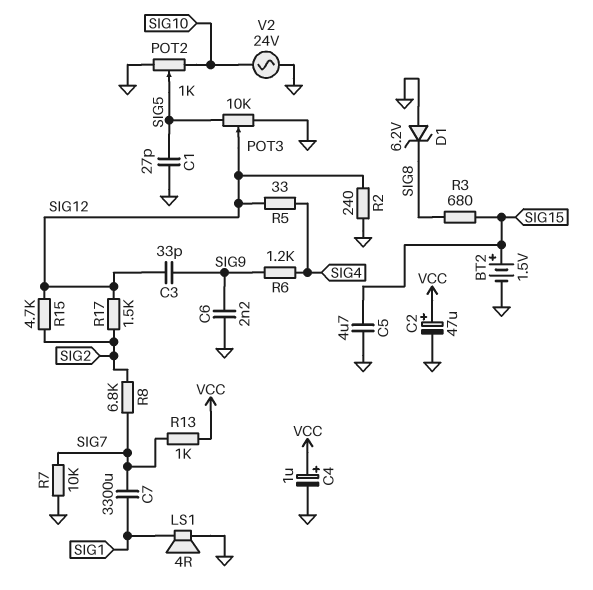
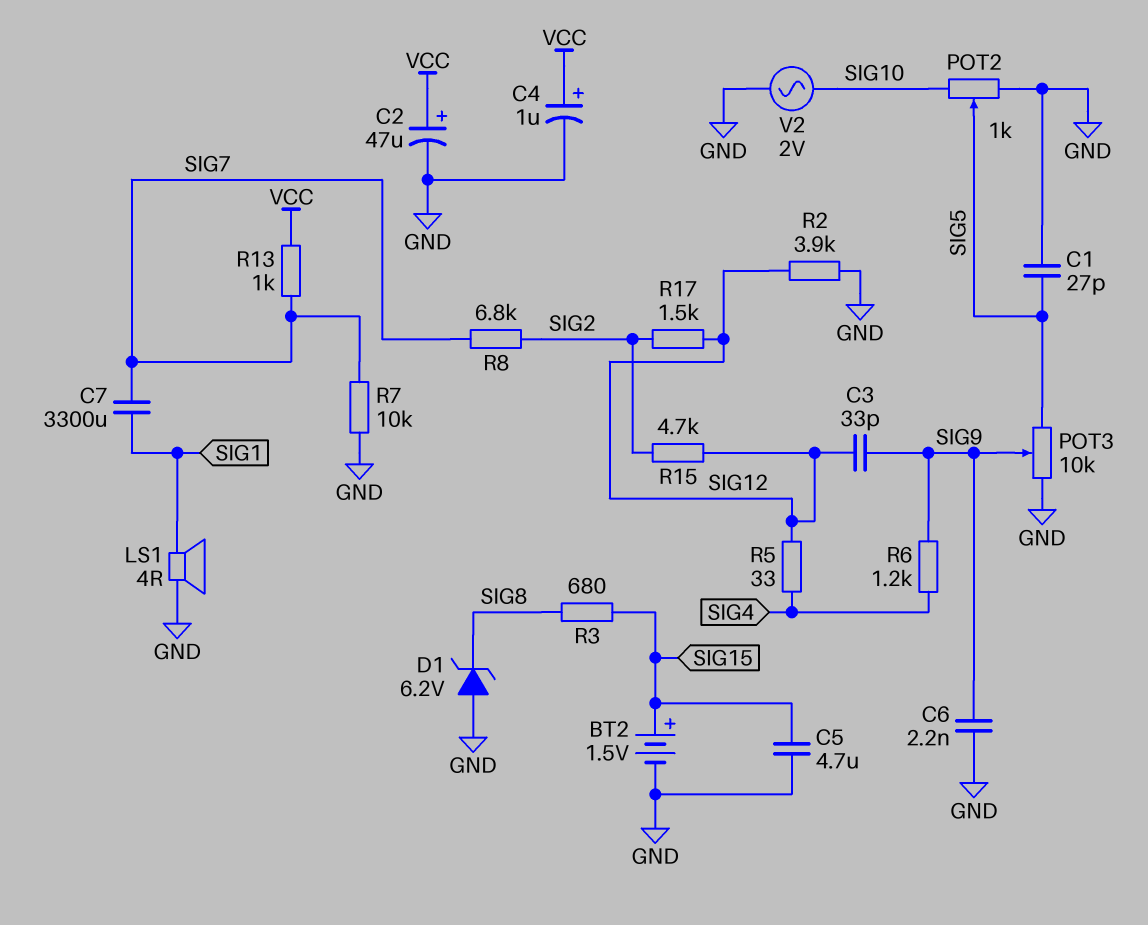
POT3: 10k (GND, SIG5, wiper SIG12) -> 10k (GND, SIG5, wiper SIG9)
R2: 240 (GND, SIG12) -> 3.9k (GND, SIG12)
V2: AC 24V (GND, SIG10) -> AC 2V (GND, SIG10)

